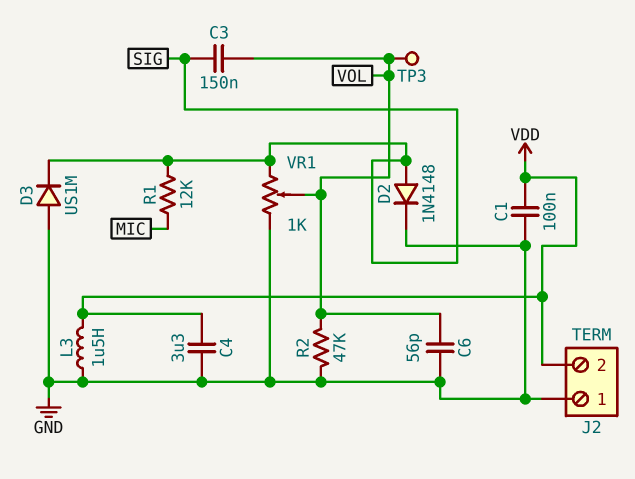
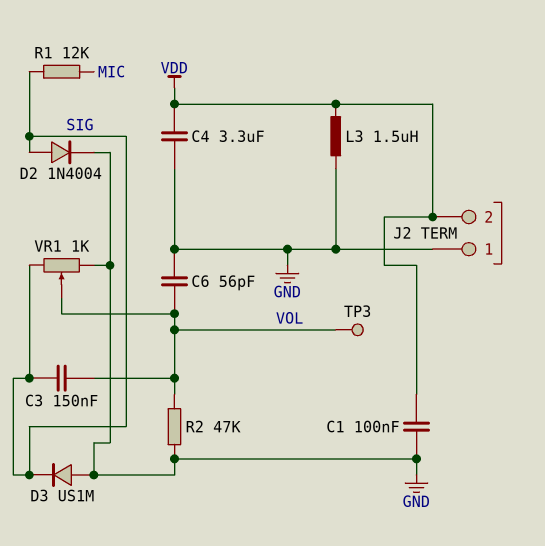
D2: diode 1N4148 (A SIG, K GND) -> diode 1N4004 (A SIG, K GND)

